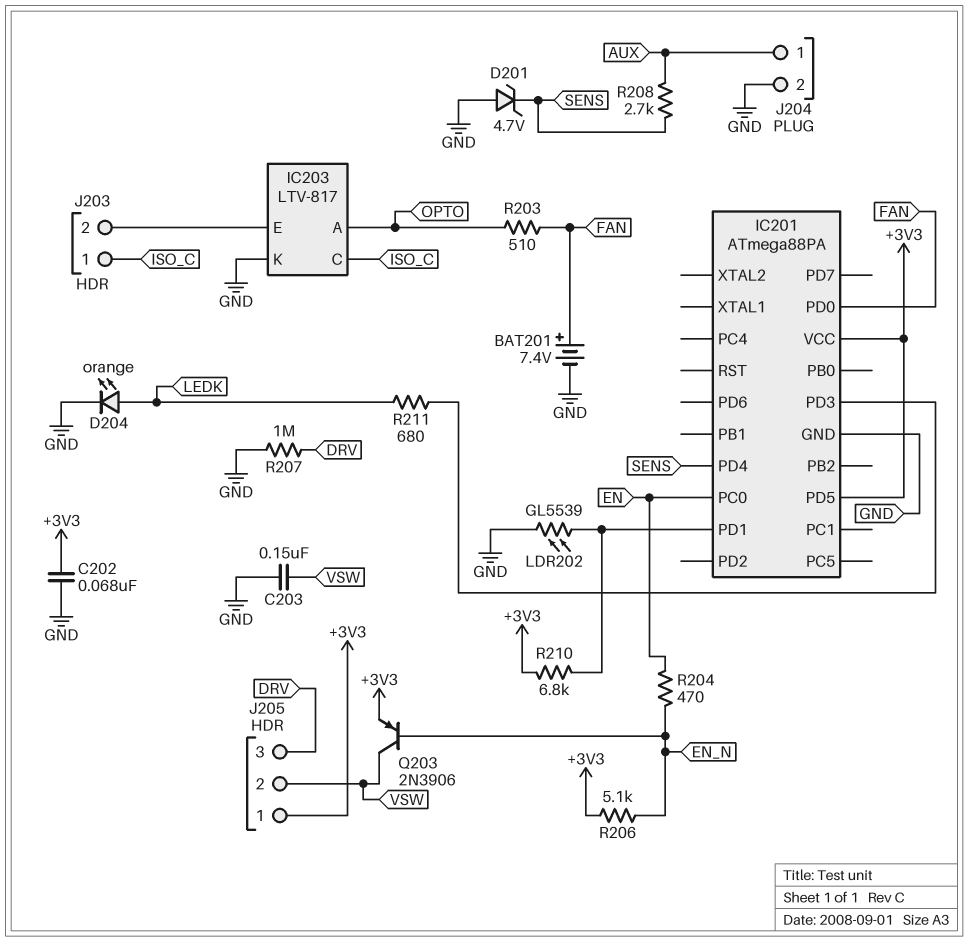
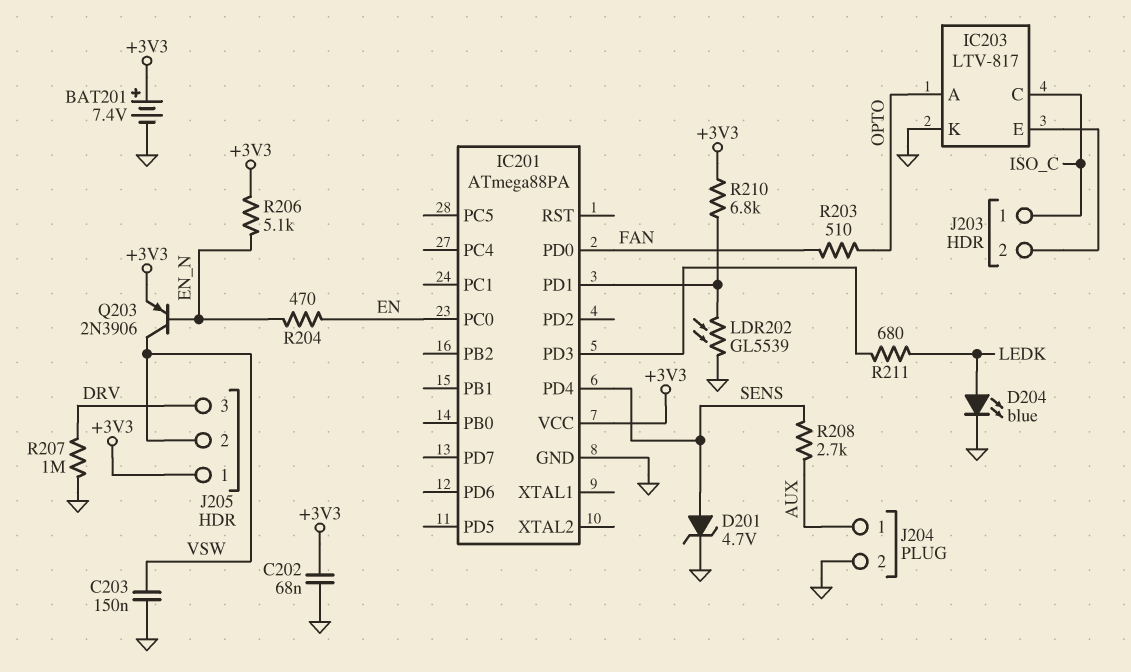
BAT201: 7.4V (plus FAN, minus GND) -> 7.4V (plus +3V3, minus GND)
D201: zener 4.7V (A GND, K SENS) -> zener 4.7V (A SENS, K GND)
D204: LED orange (A LEDK, K GND) -> LED blue (A LEDK, K GND)
IC201 pin PD5: +3V3 -> none

